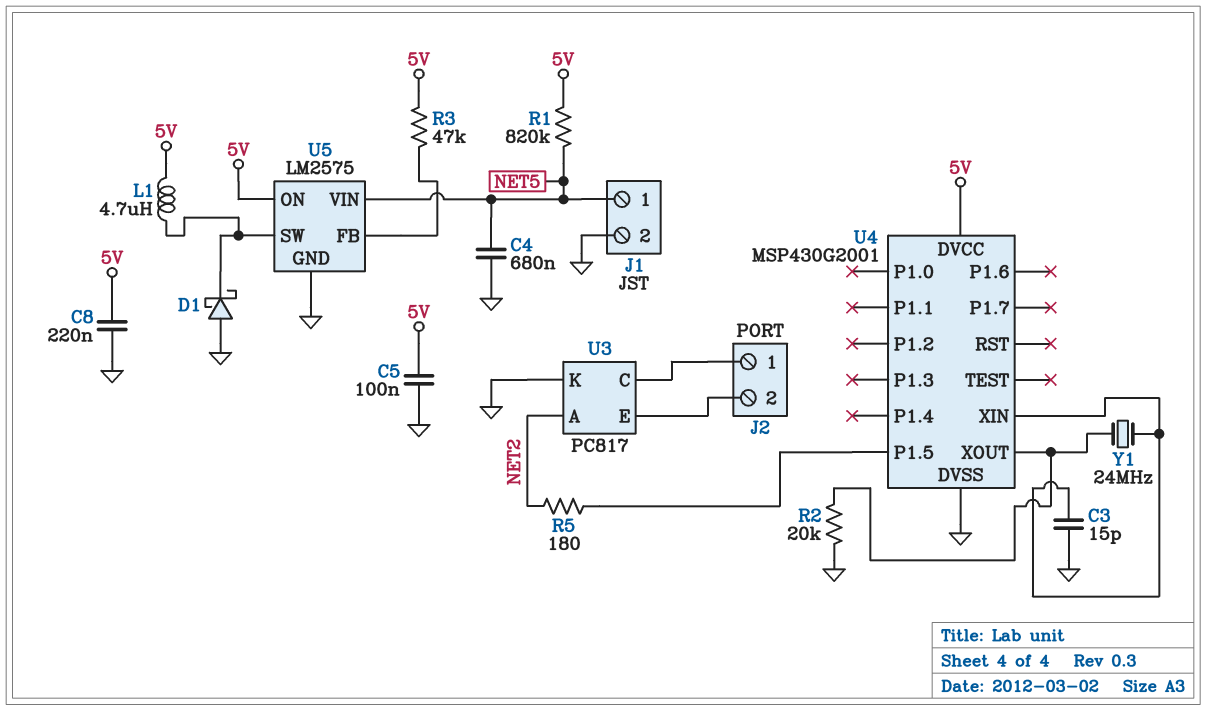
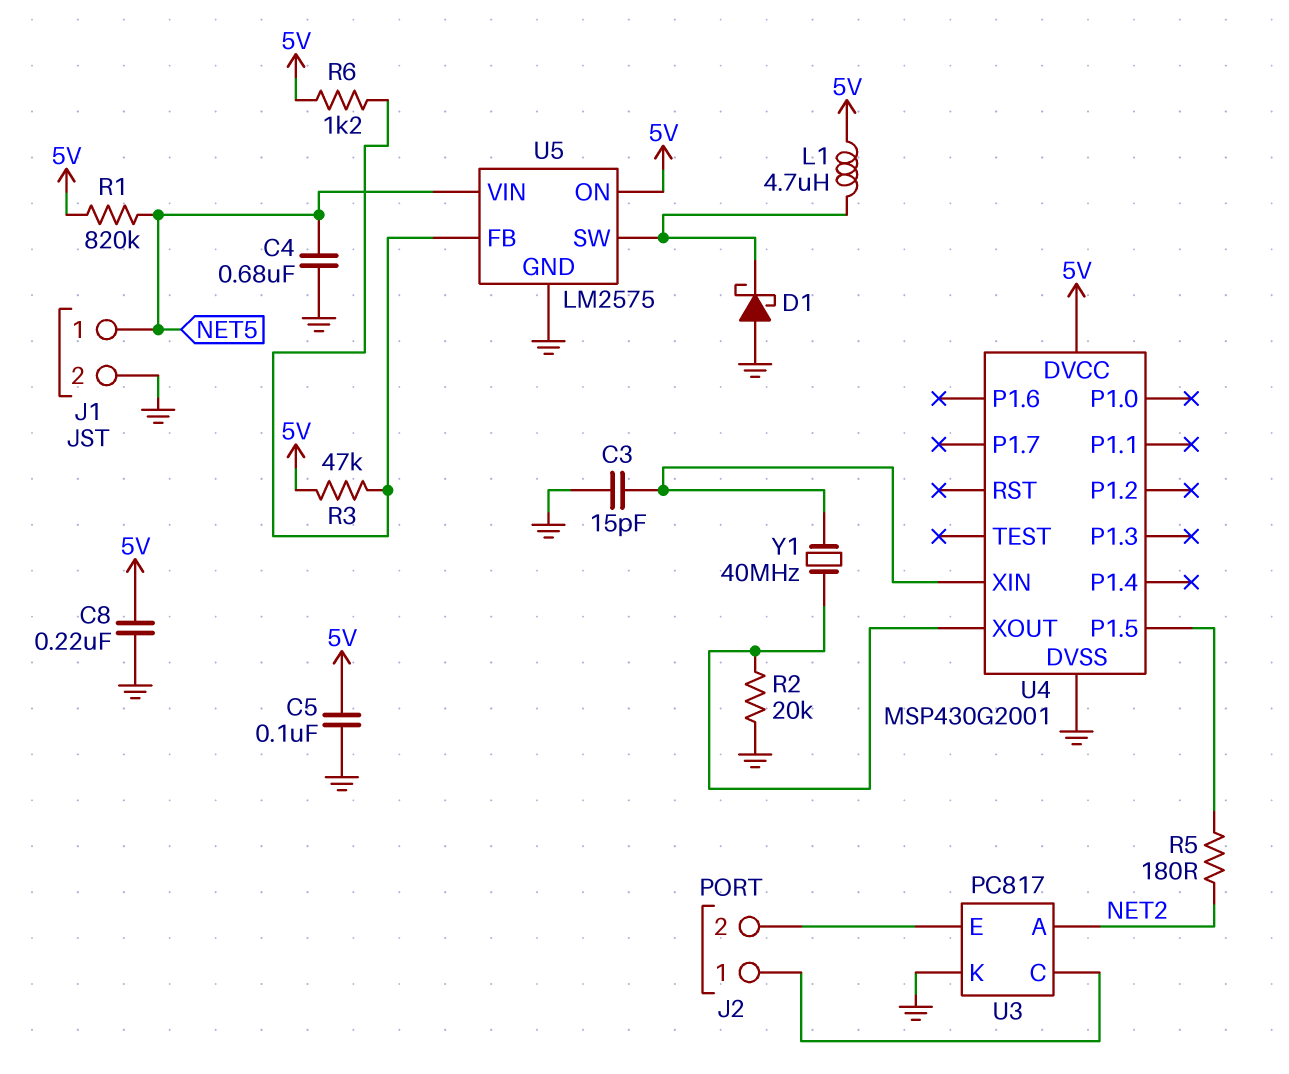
R6: none -> 1.2k (5V, U5/FB)
Y1: 24MHz (U4/XIN, U4/XOUT) -> 40MHz (U4/XIN, U4/XOUT)

